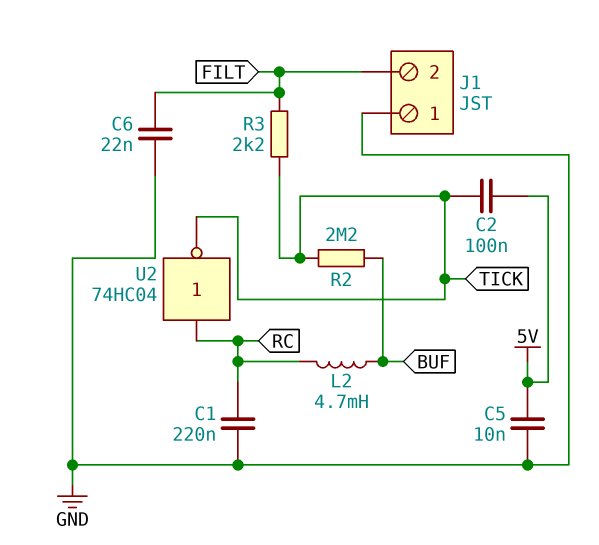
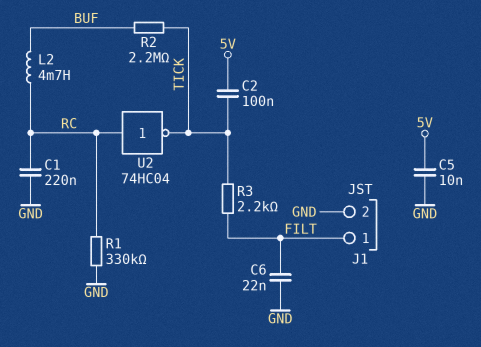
J1 pin 1: GND -> FILT
J1 pin 2: FILT -> GND
R1: none -> 330k (GND, RC)

